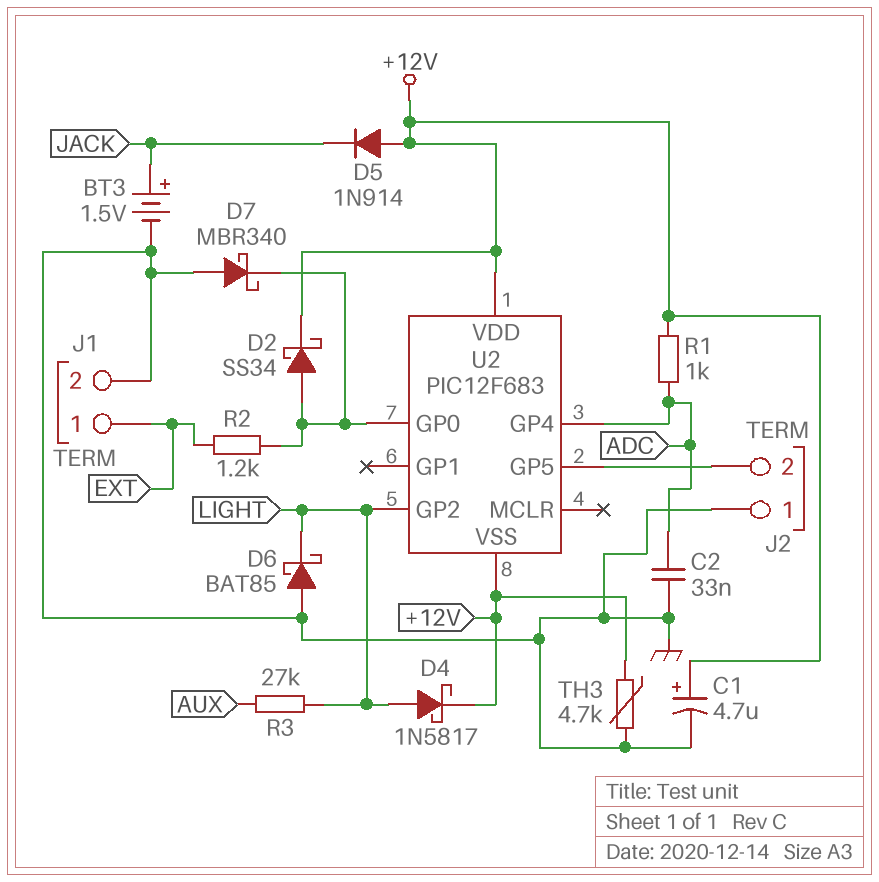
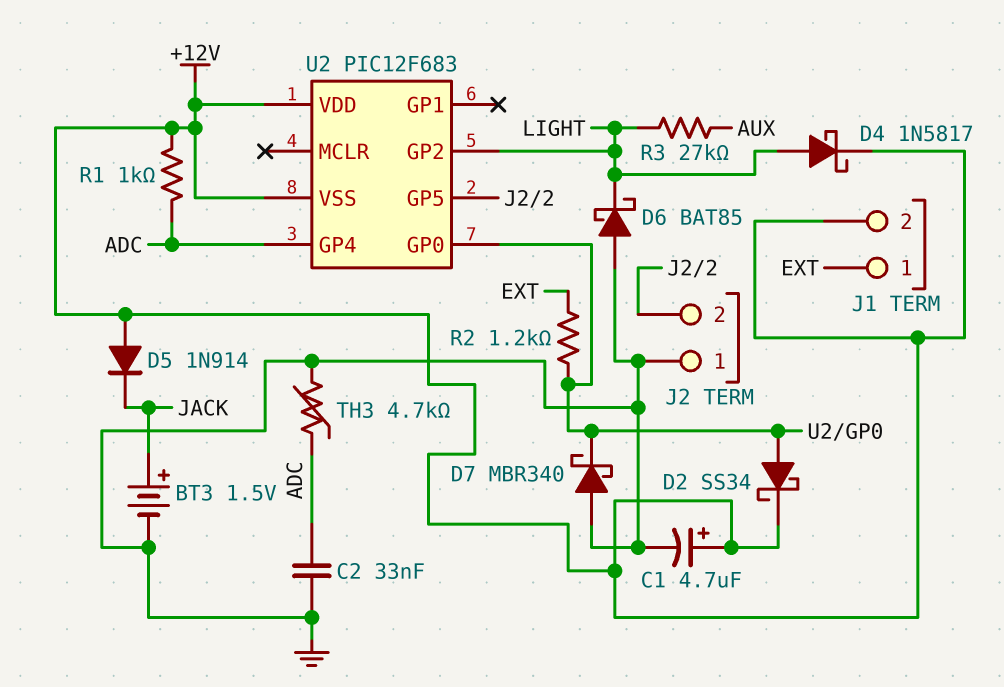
J1 pin 2: GND -> +12V
TH3: 4.7k (+12V, GND) -> 4.7k (ADC, GND)

